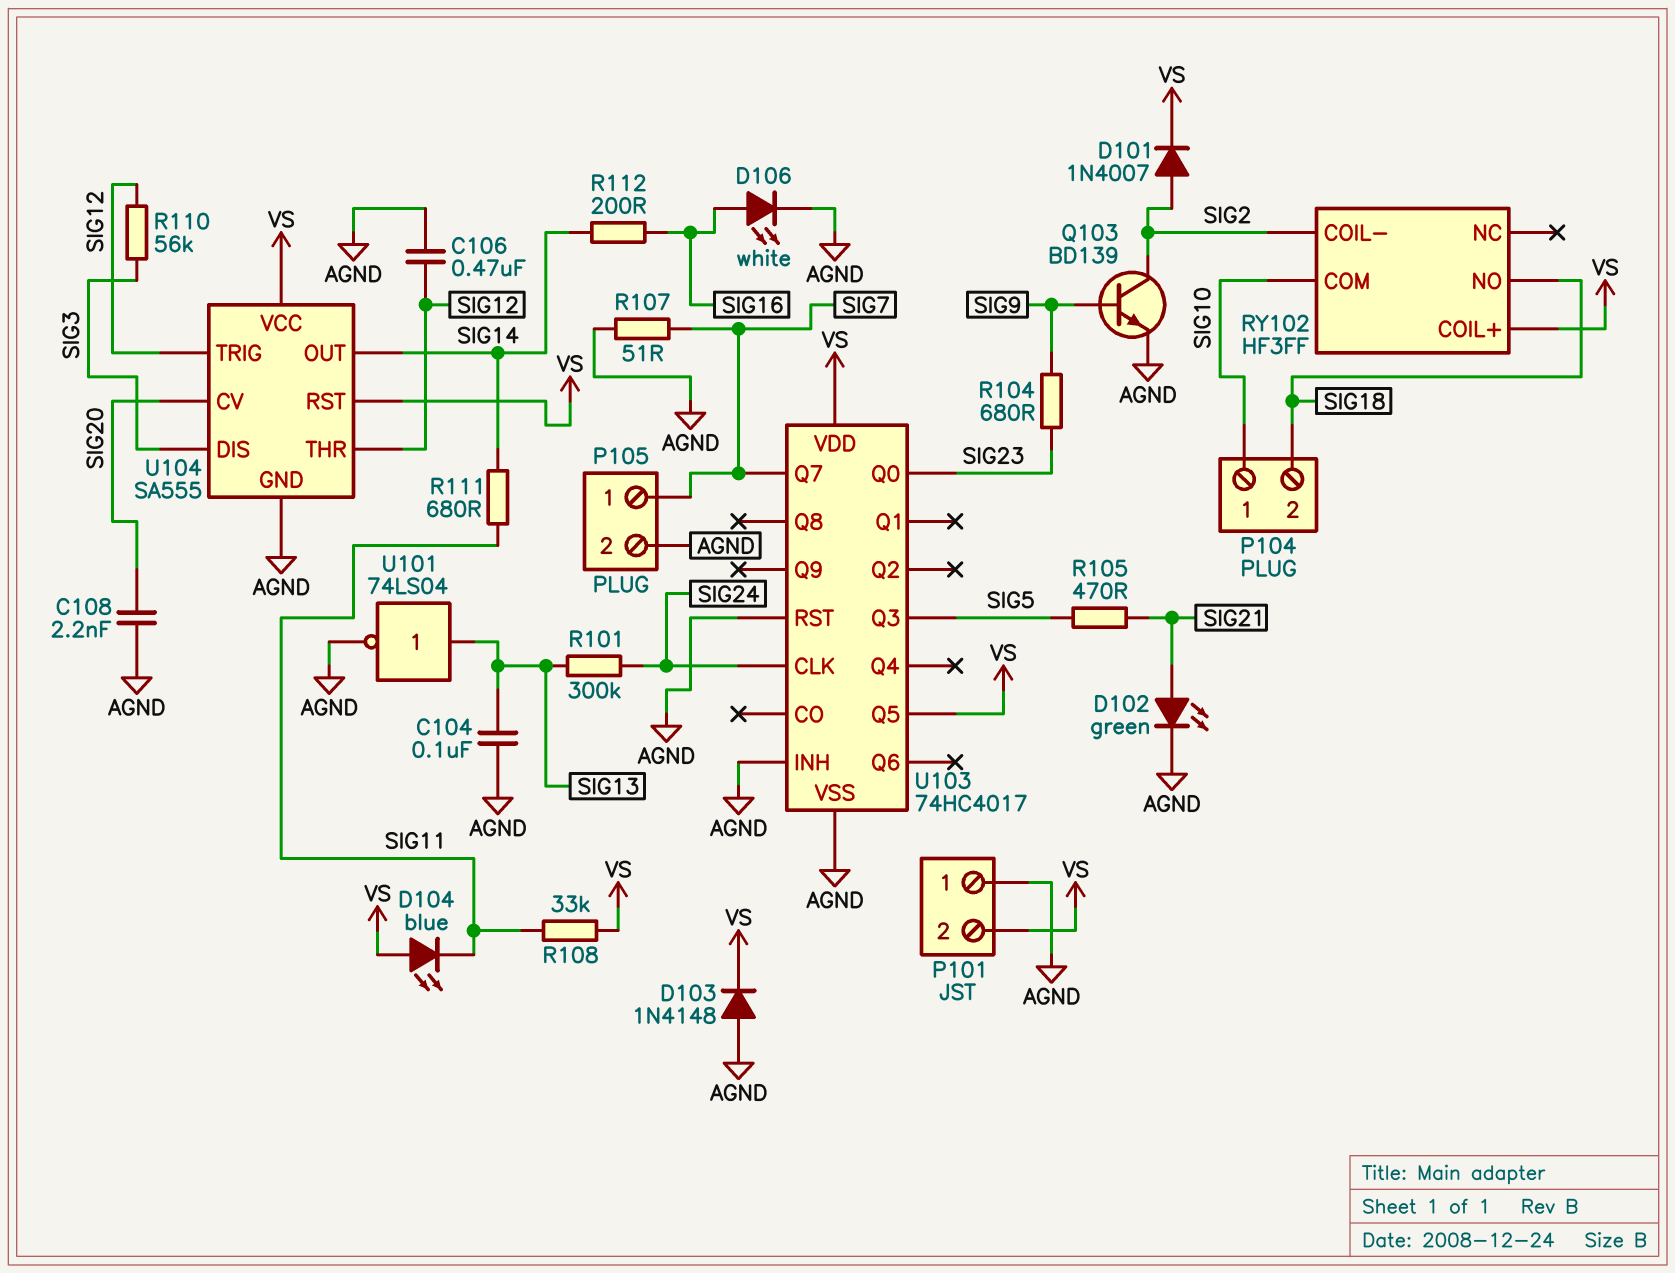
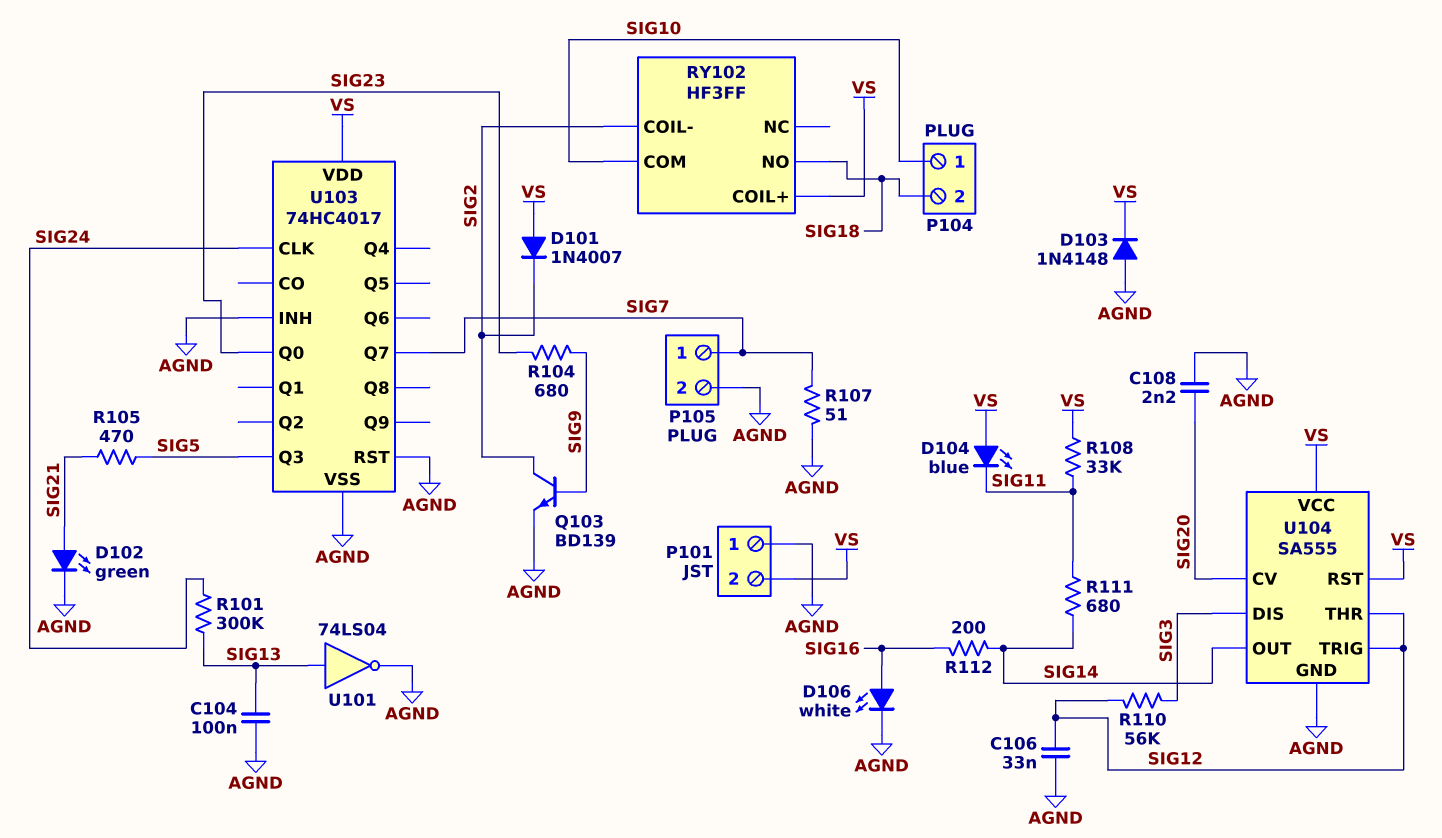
C106: 470nF (AGND, SIG12) -> 33nF (AGND, SIG12)
D101: diode 1N4007 (A SIG2, K VS) -> diode 1N4007 (A VS, K SIG2)
U103 pin Q5: VS -> none

